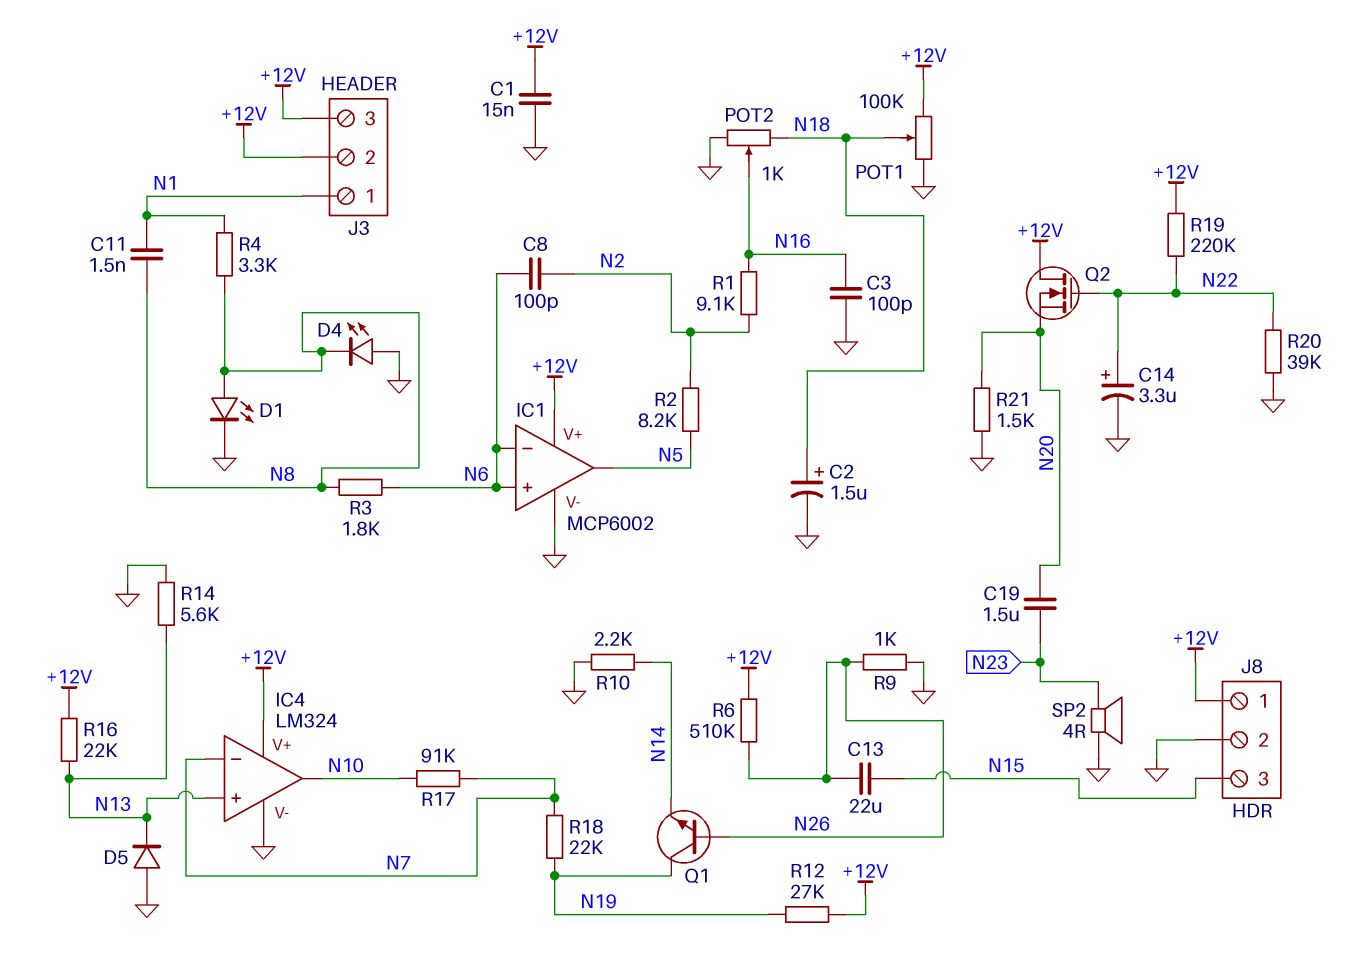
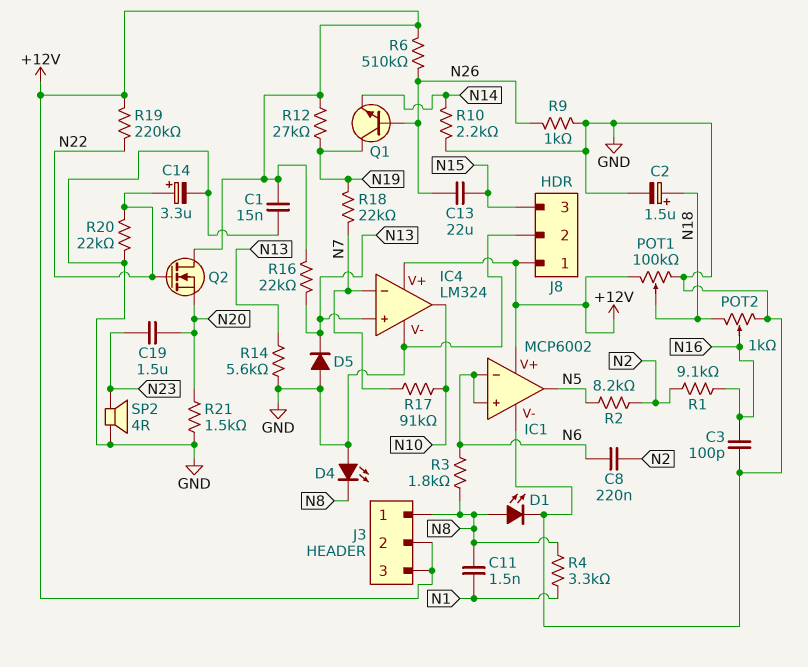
C8: 100pF (N2, N6) -> 220nF (N2, N6)
J3 pin 1: N1 -> N8
R20: 39k (GND, N22) -> 22k (GND, N22)

